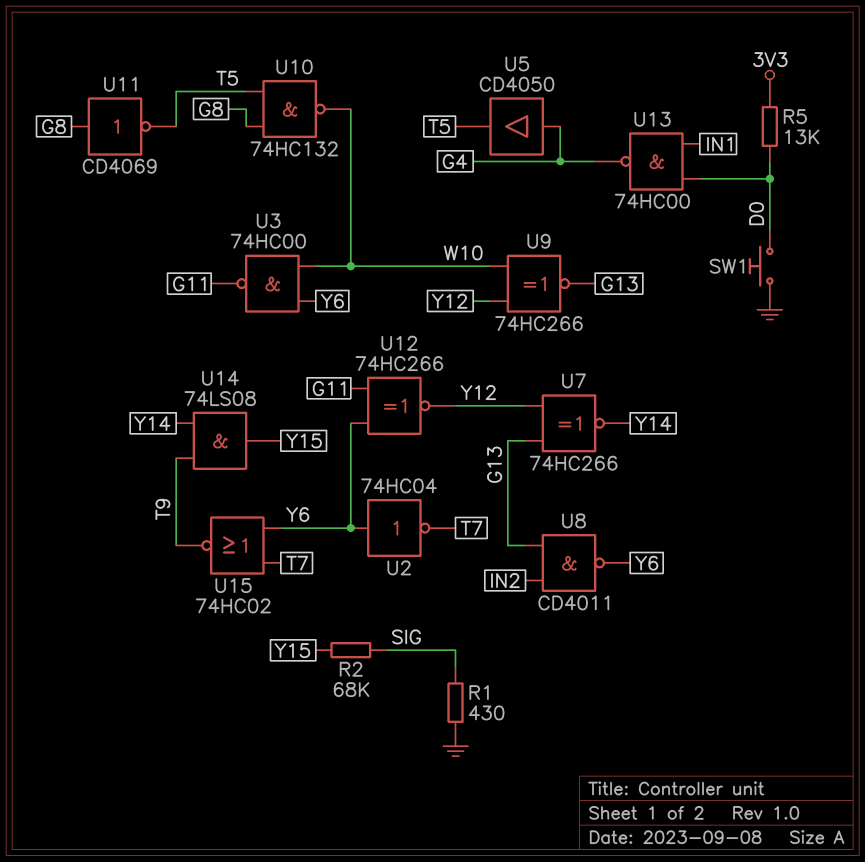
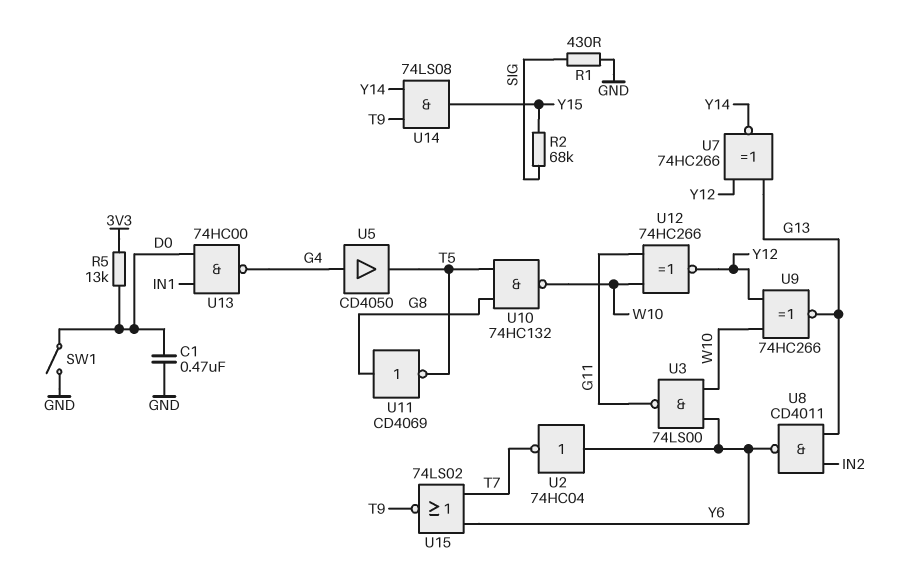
C1: none -> 470nF (D0, GND)
SW1: button (D0, GND) -> switch (D0, GND)
U3: NAND 74HC00 (in W10, in Y6, out G11) -> NAND 74LS00 (in W10, in Y6, out G11)
U12: XNOR 74HC266 (in G11, in Y6, out Y12) -> XNOR 74HC266 (in G11, in W10, out Y12)
U15: NOR 74HC02 (in T7, in Y6, out T9) -> NOR 74LS02 (in T7, in Y6, out T9)

